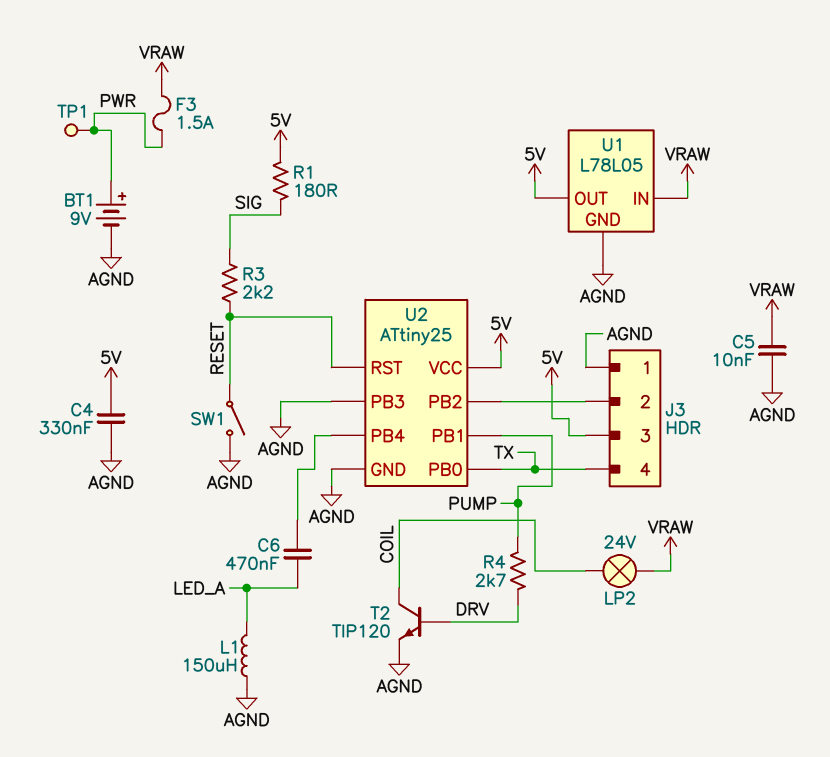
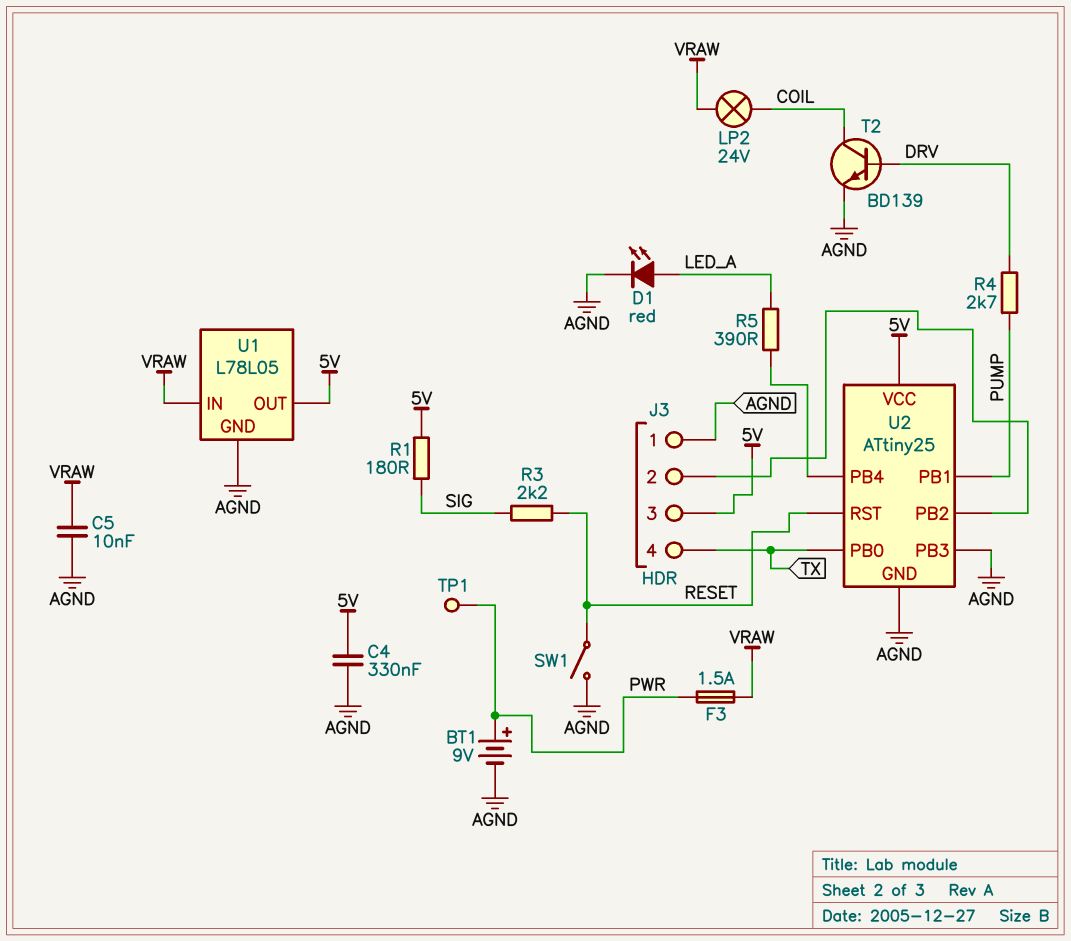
C6: 470nF (LED_A, U2/PB4) -> none
D1: none -> LED red (A LED_A, K AGND)
L1: 150uH (AGND, LED_A) -> none
R5: none -> 390 (LED_A, U2/PB4)
T2: NPN TIP120 (B DRV, C COIL, E AGND) -> NPN BD139 (B DRV, C COIL, E AGND)

